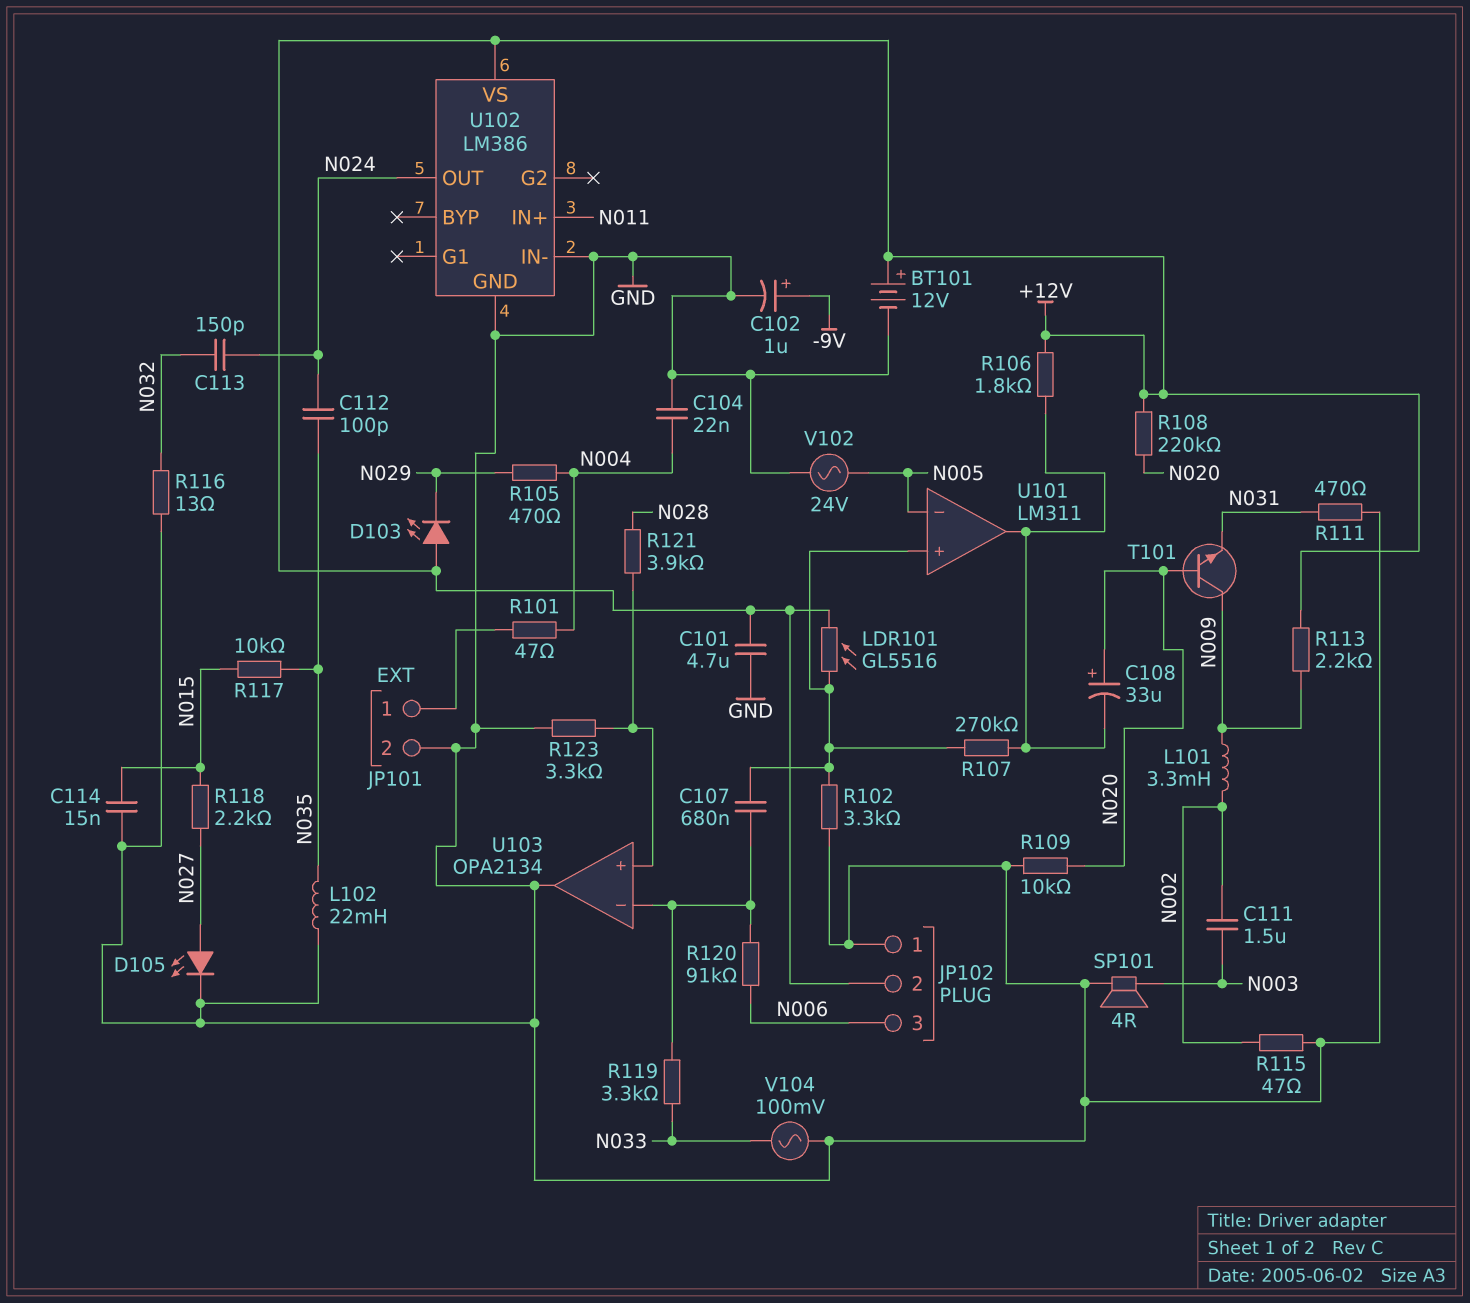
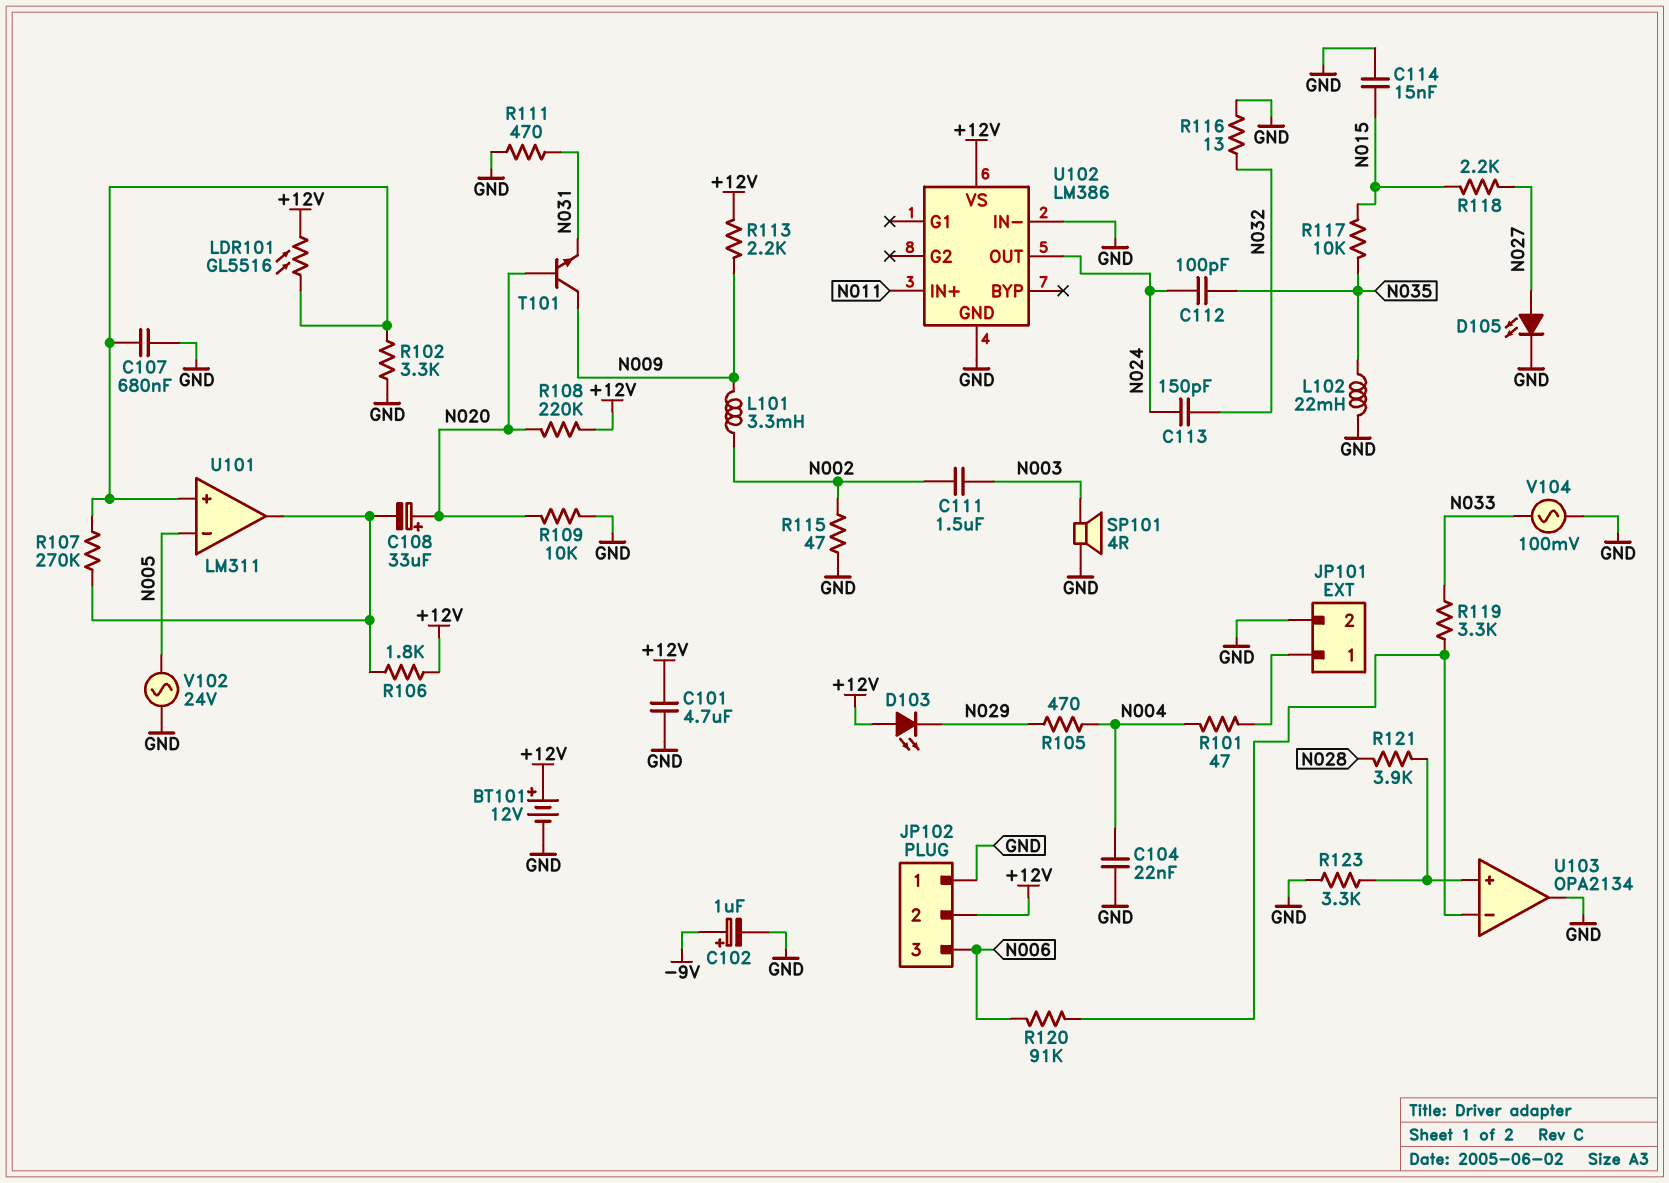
C107: 680nF (U101/in+, U103/in-) -> 680nF (GND, U101/in+)

